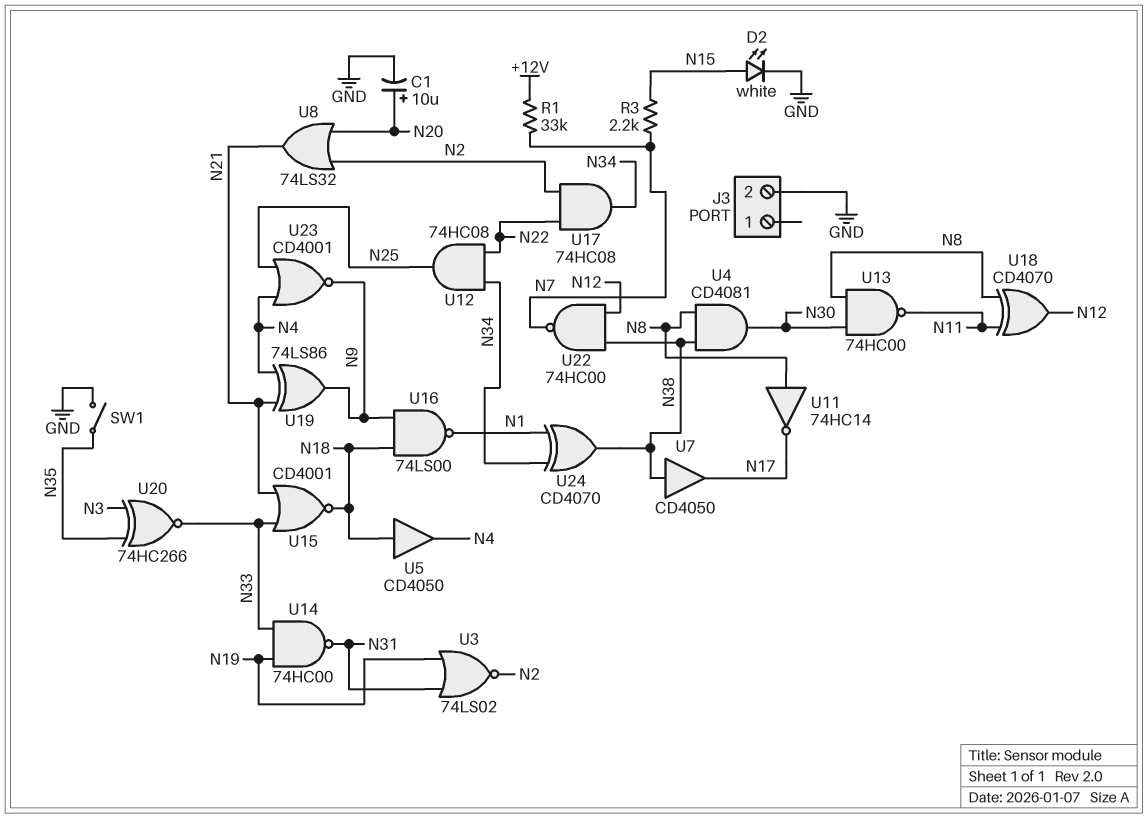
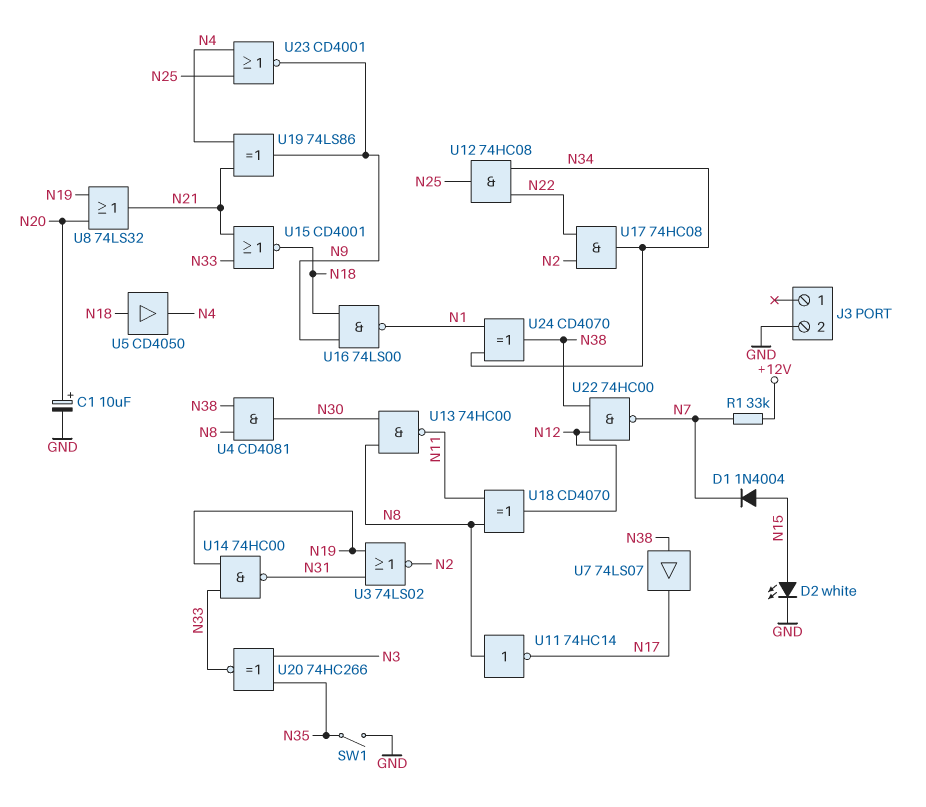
D1: none -> diode 1N4004 (A N15, K N7)
R3: 2.2k (N7, N15) -> none
U7: buffer CD4050 (in N38, out N17) -> buffer 74LS07 (in N38, out N17)
U8: OR 74LS32 (in N2, in N20, out N21) -> OR 74LS32 (in N19, in N20, out N21)

